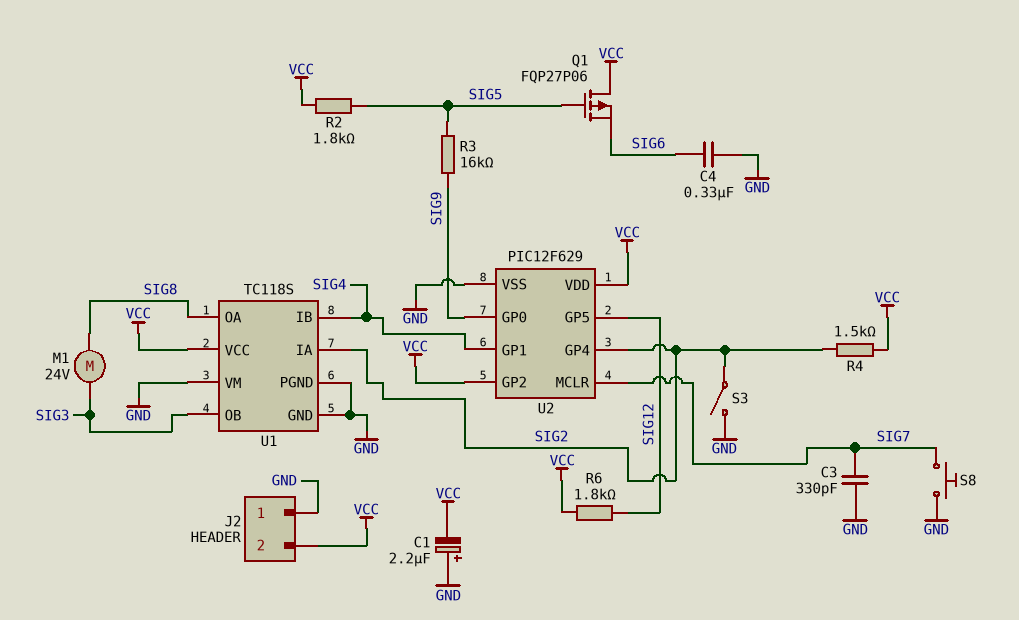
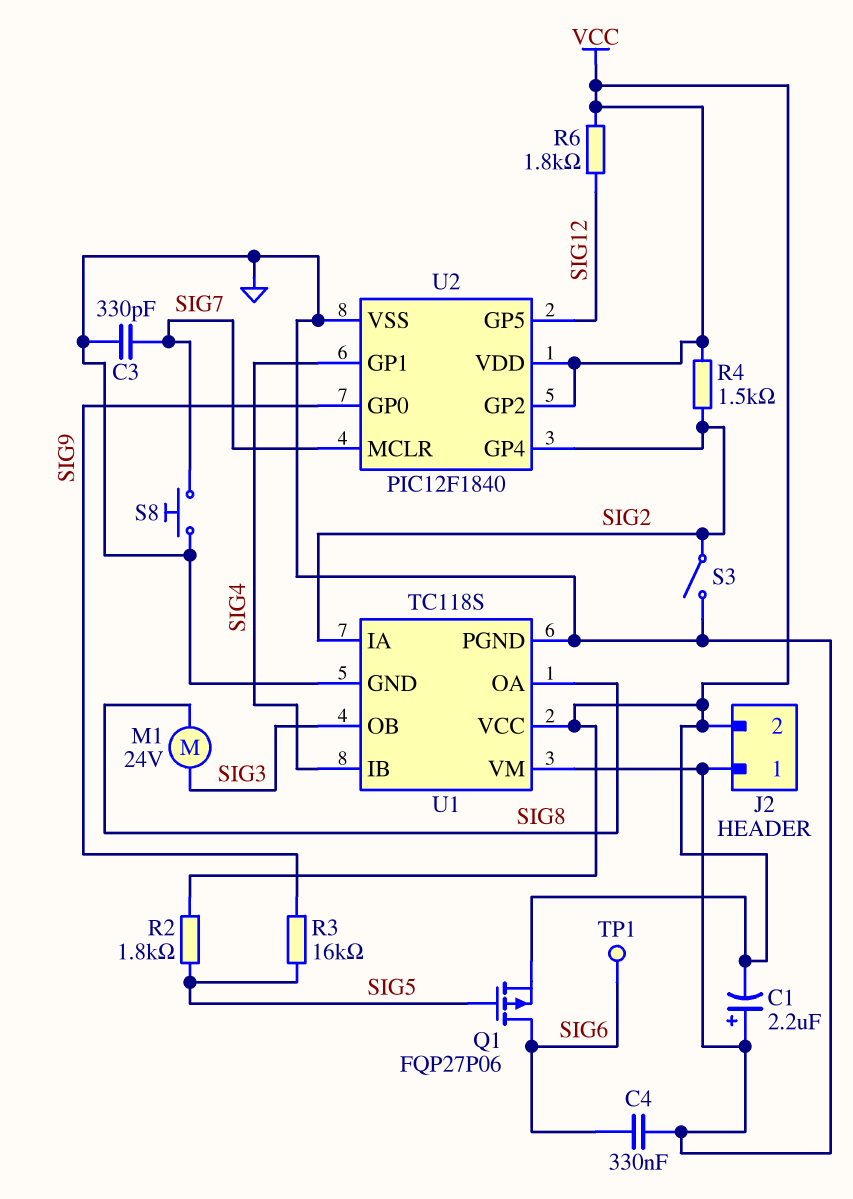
Q1: PMOS FQP27P06 (G SIG5, D VCC, S SIG6) -> PMOS FQP27P06 (G SIG5, D SIG6, S VCC)
TP1: none -> test point (SIG6)
U2: PIC12F629 -> PIC12F1840

